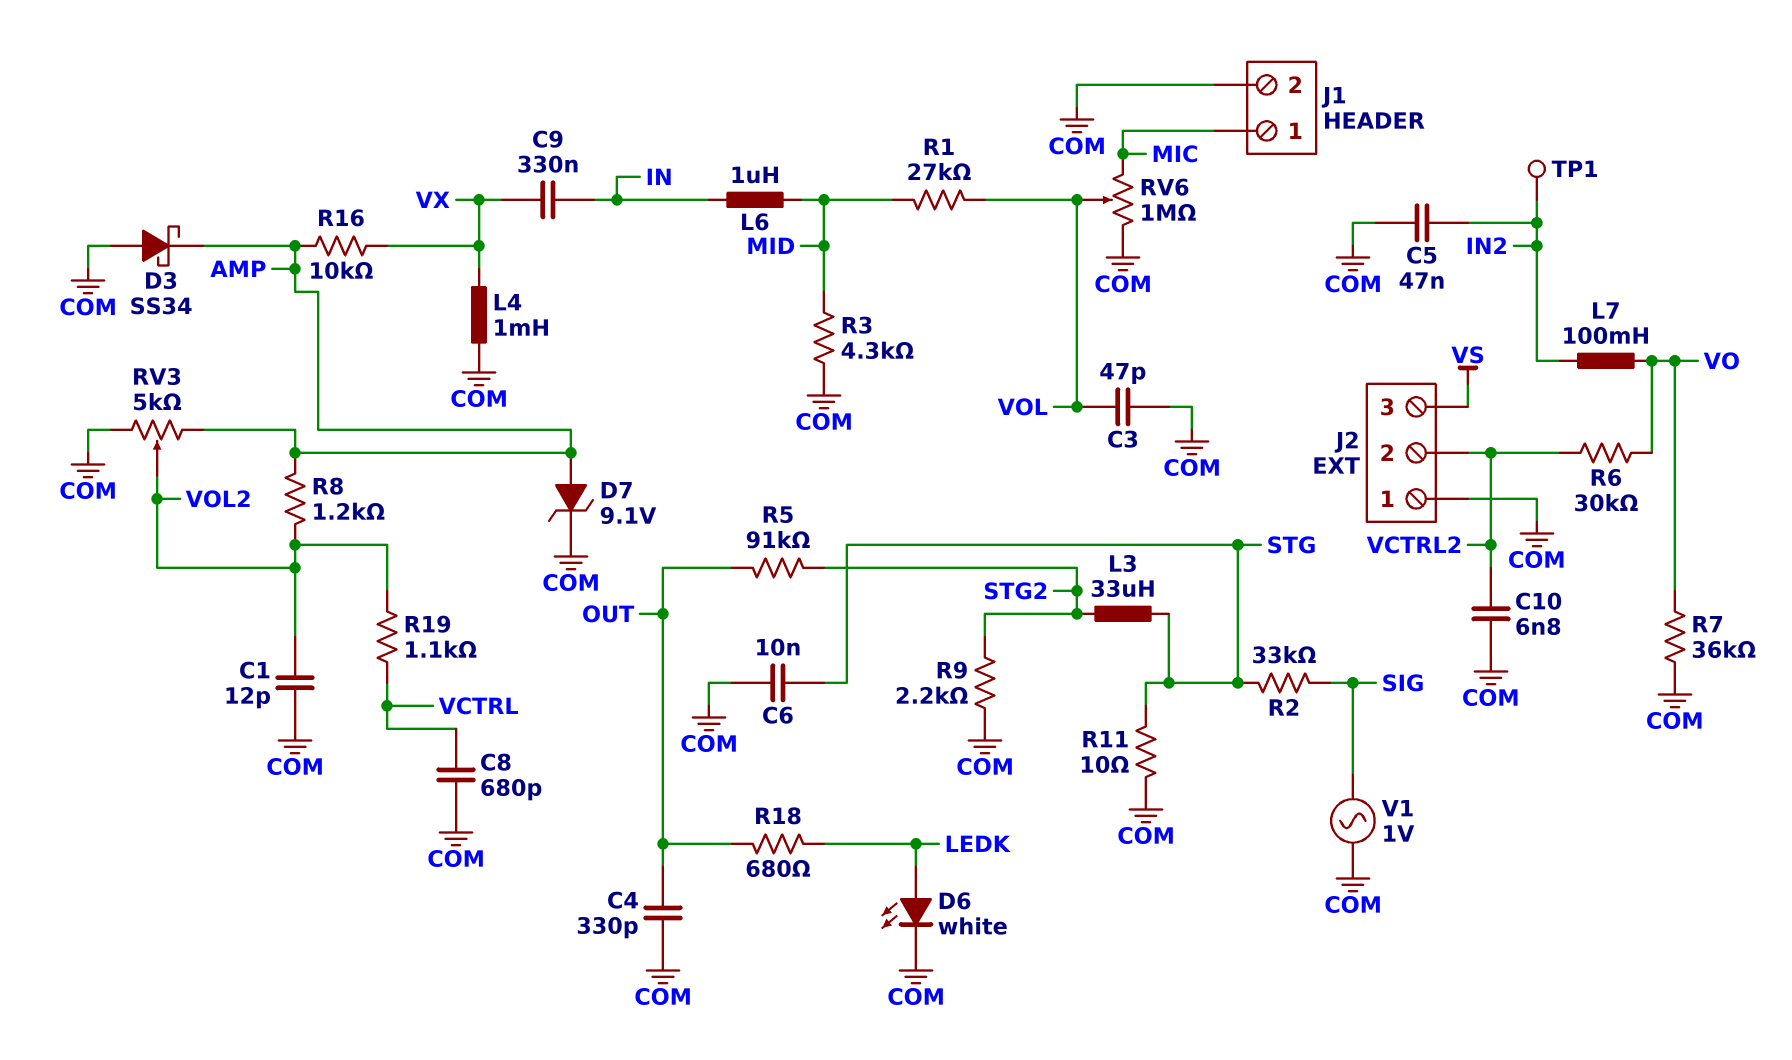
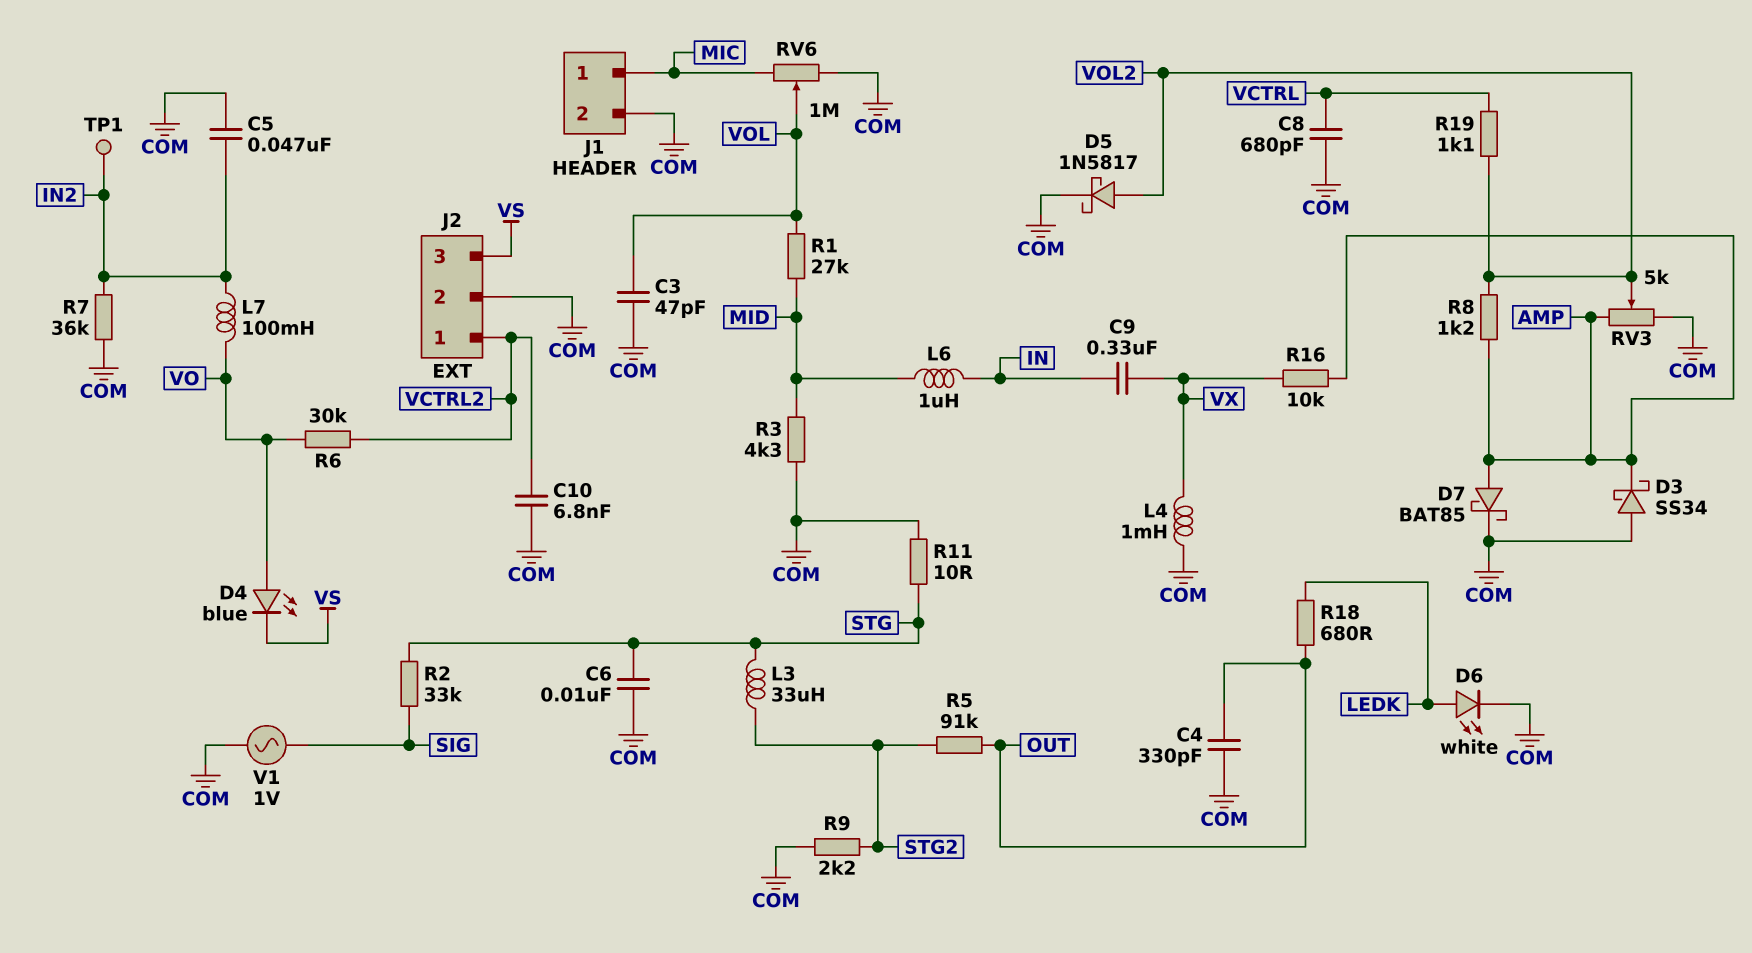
C1: 12pF (COM, VOL2) -> none
D4: none -> LED blue (A VO, K VS)
D5: none -> schottky 1N5817 (A VOL2, K COM)
D7: zener 9.1V (A AMP, K COM) -> schottky BAT85 (A AMP, K COM)
J2 pin 1: COM -> VCTRL2
J2 pin 2: VCTRL2 -> COM
R7: 36k (COM, VO) -> 36k (COM, IN2)

